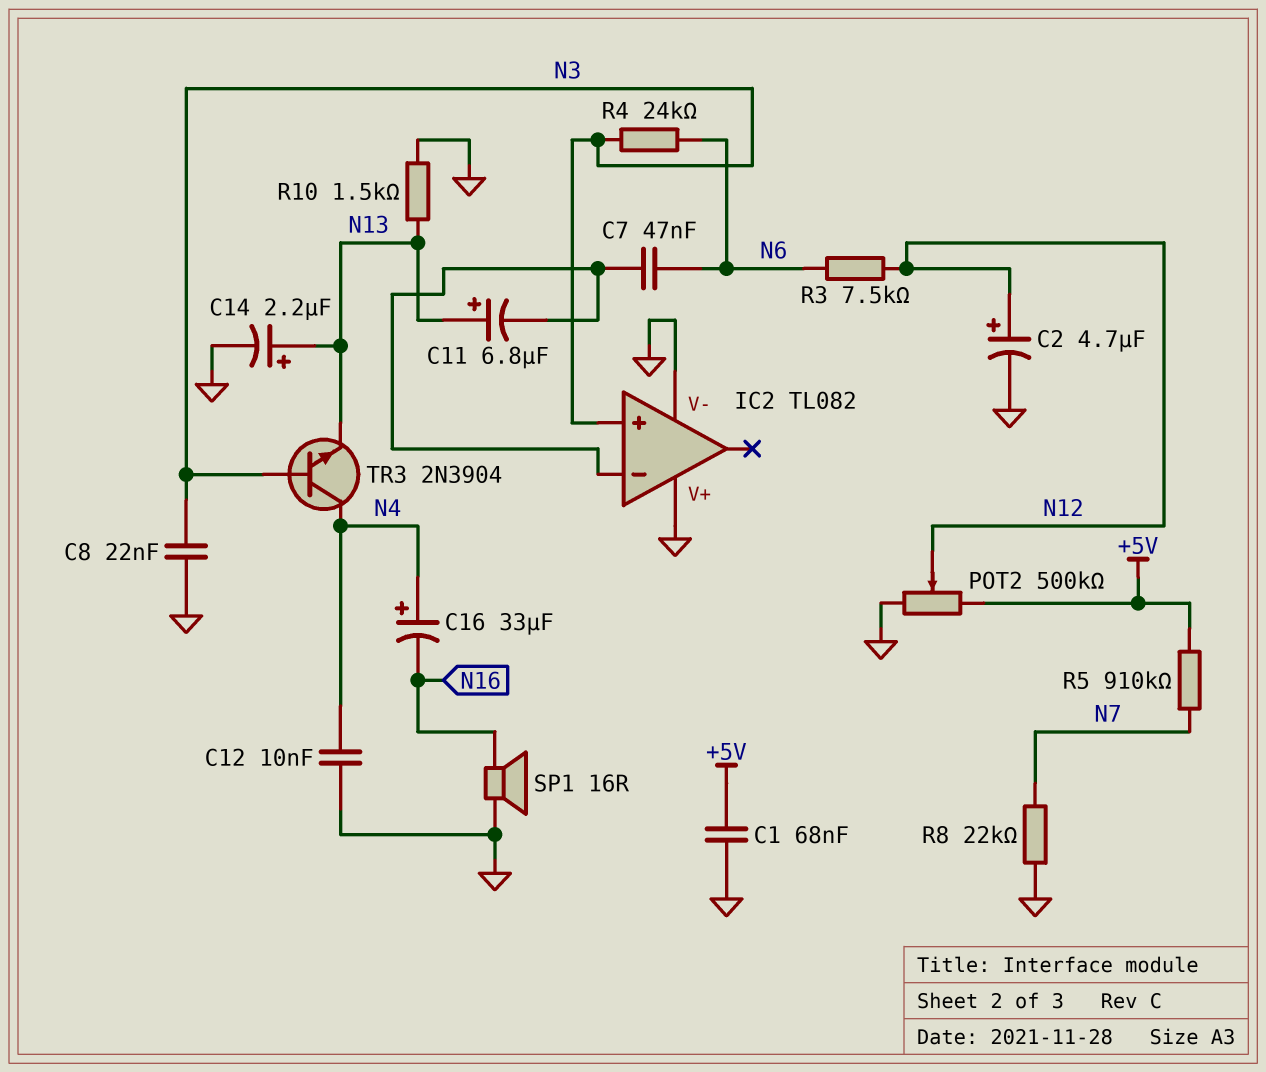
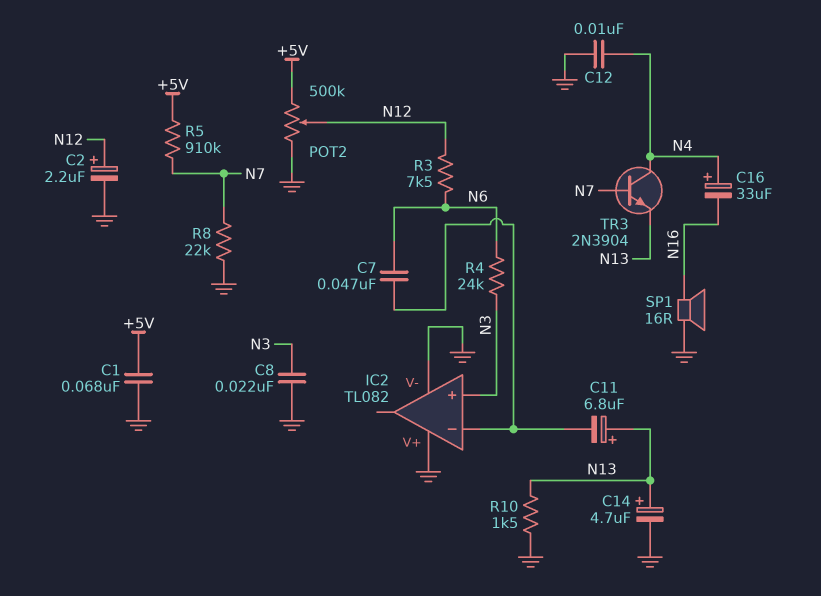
C2: 4.7uF (plus N12, minus GND) -> 2.2uF (plus N12, minus GND)
C14: 2.2uF (plus N13, minus GND) -> 4.7uF (plus N13, minus GND)
TR3: NPN 2N3904 (B N3, C N4, E N13) -> NPN 2N3904 (B N7, C N4, E N13)

